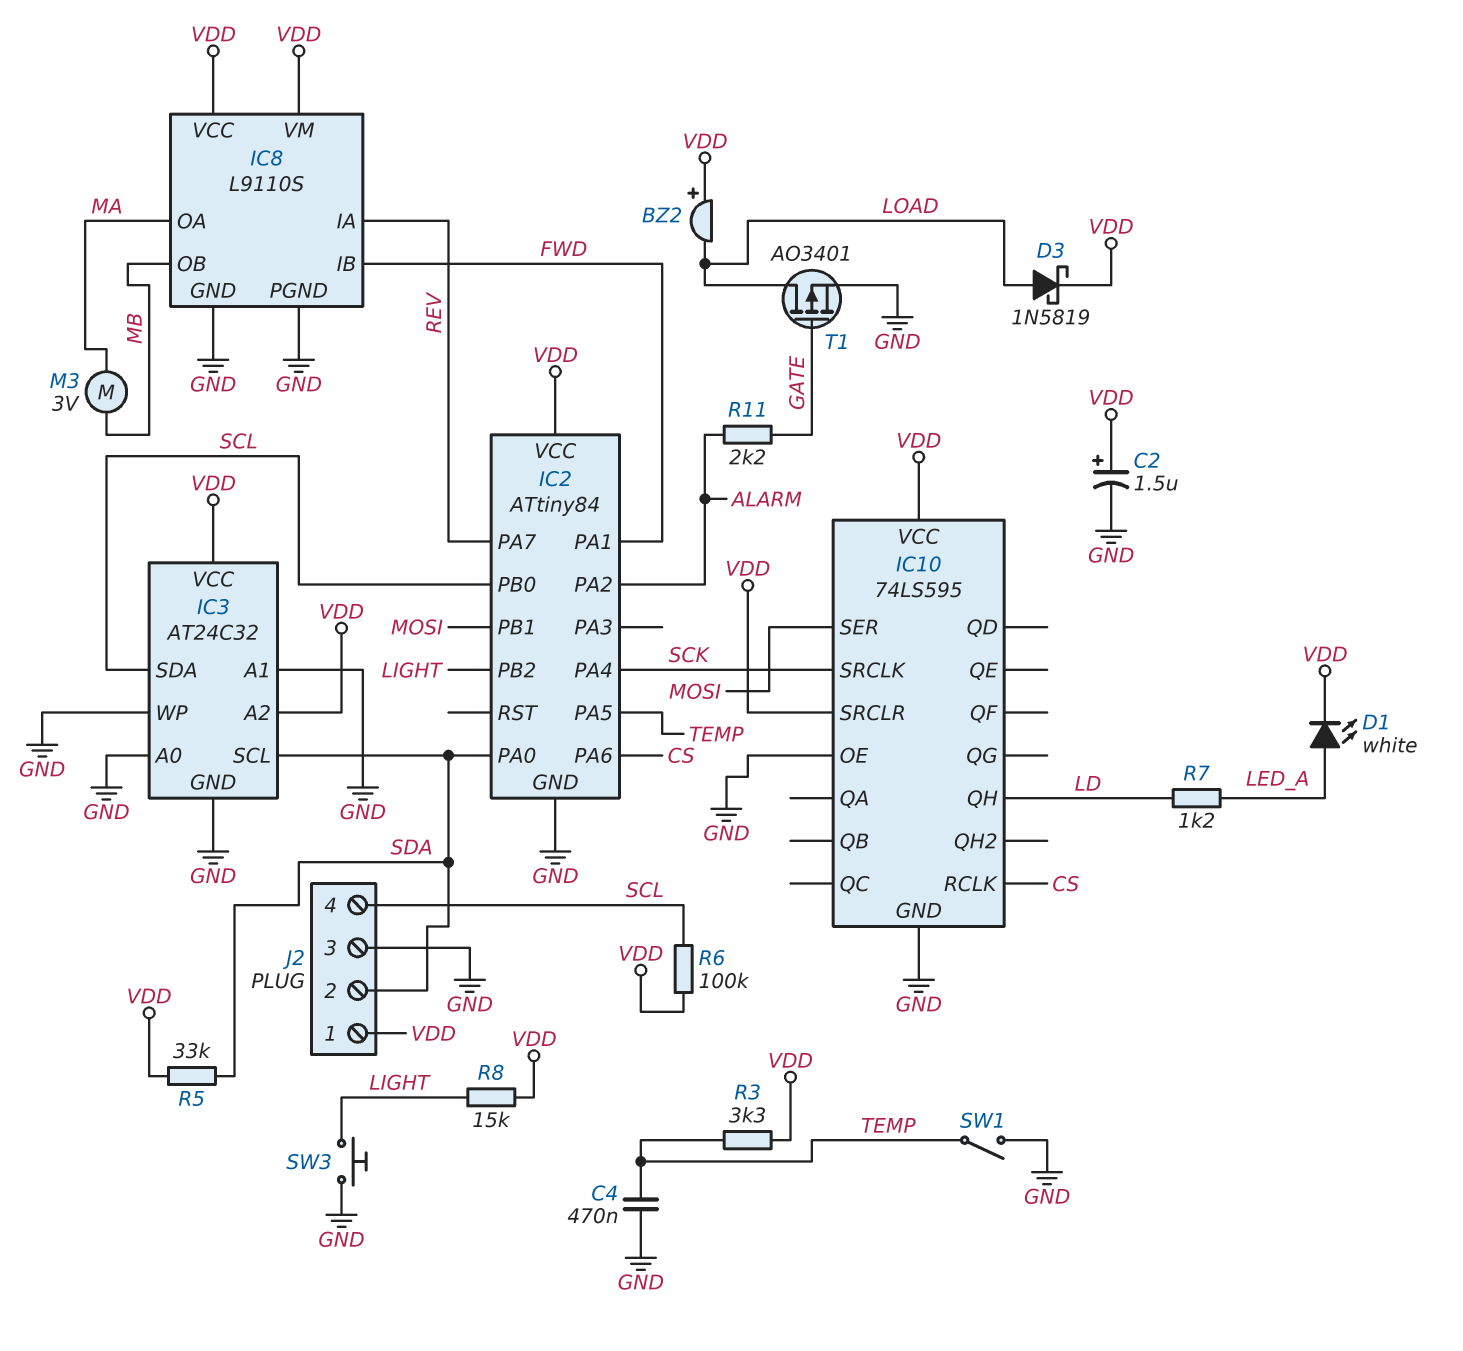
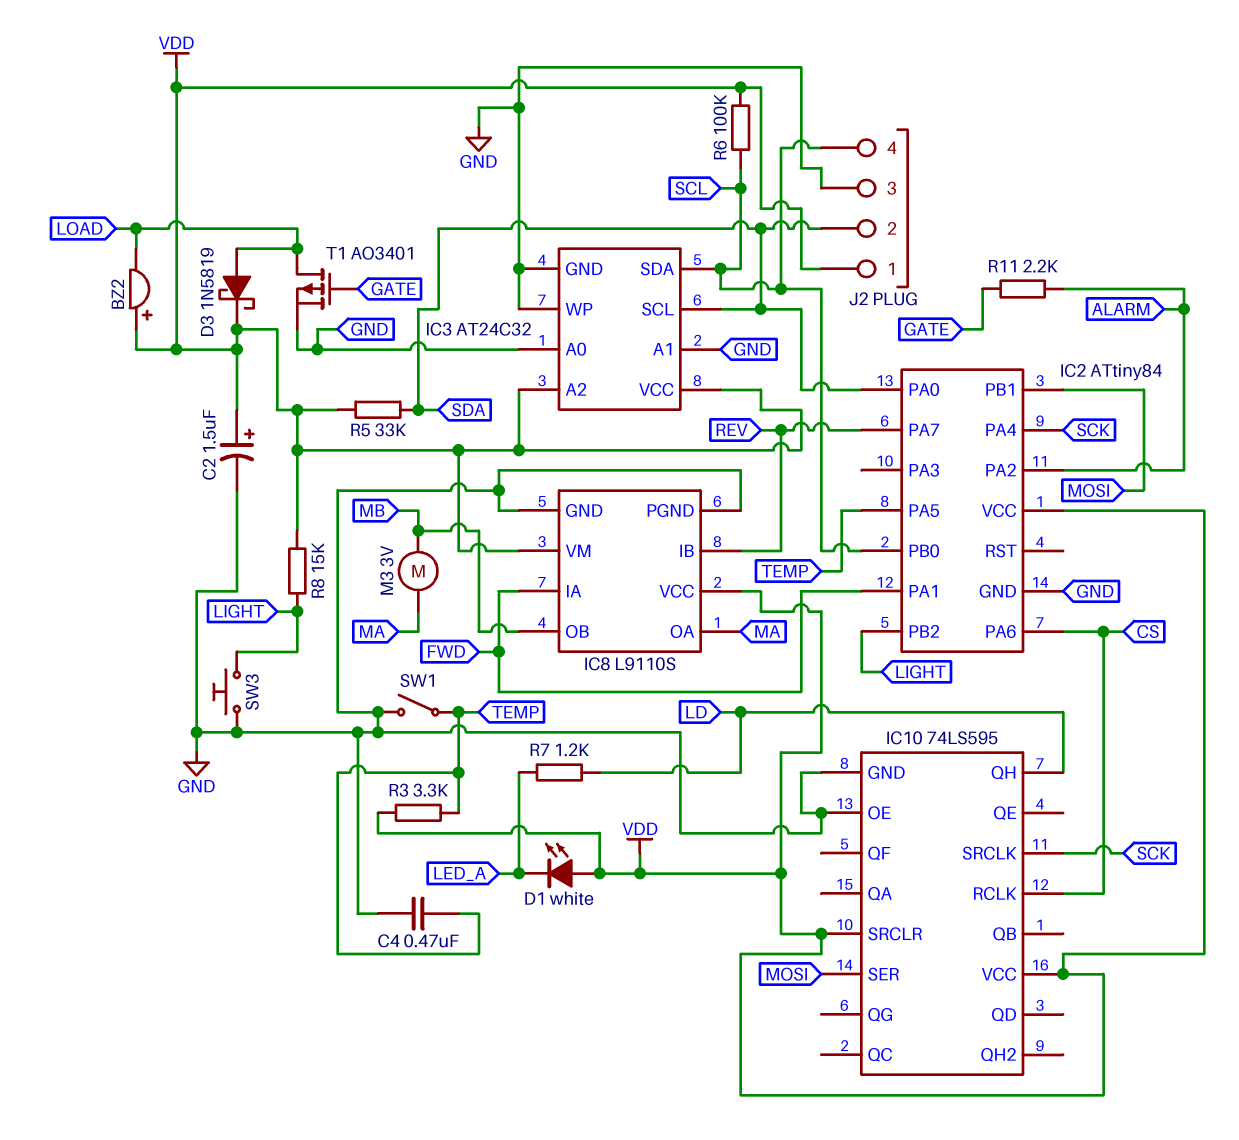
D1: LED white (A LED_A, K VDD) -> LED white (A VDD, K LED_A)
IC8 pin IA: REV -> FWD
IC8 pin IB: FWD -> REV

